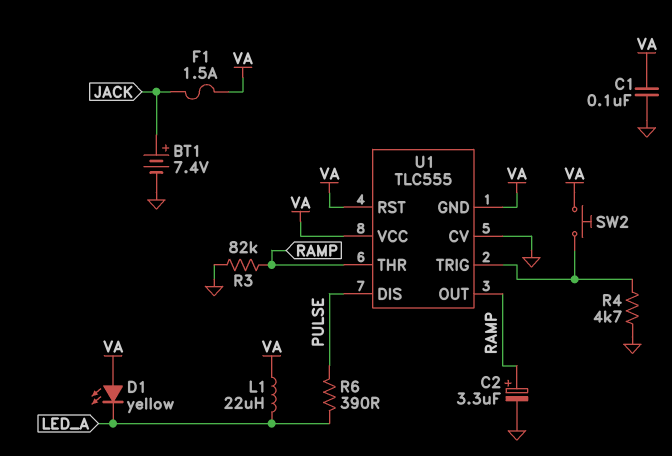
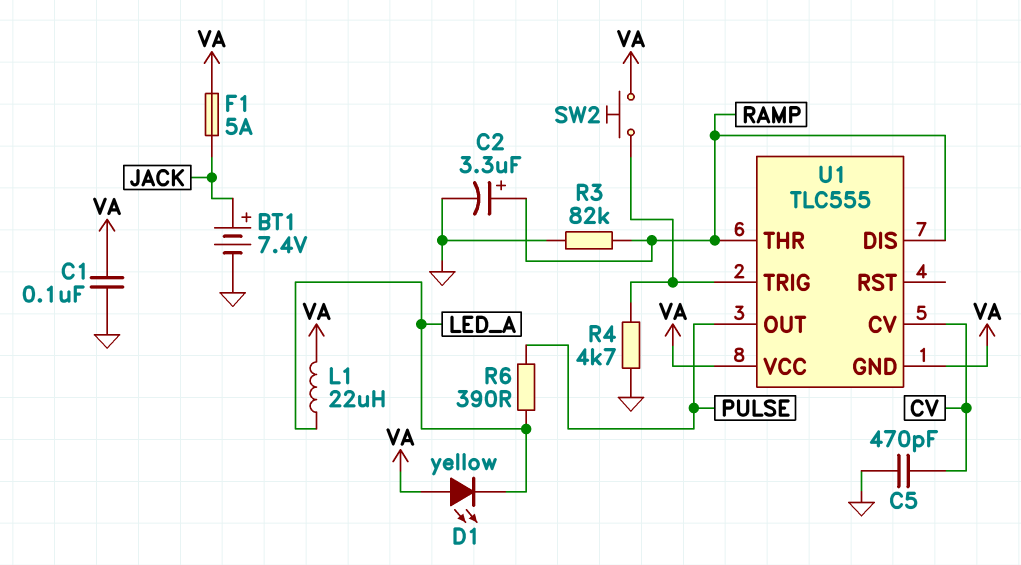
C5: none -> 470pF (CV, GND)
F1: 1.5A (JACK, VA) -> 5A (JACK, VA)
U1 pin CV: GND -> CV
U1 pin DIS: PULSE -> RAMP
U1 pin OUT: RAMP -> PULSE
U1 pin RST: VA -> none

